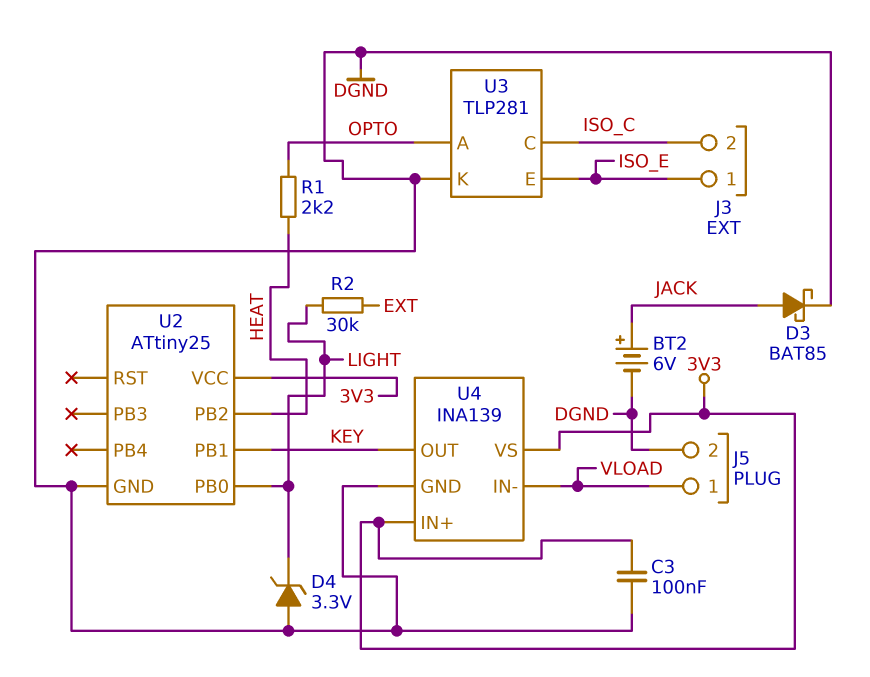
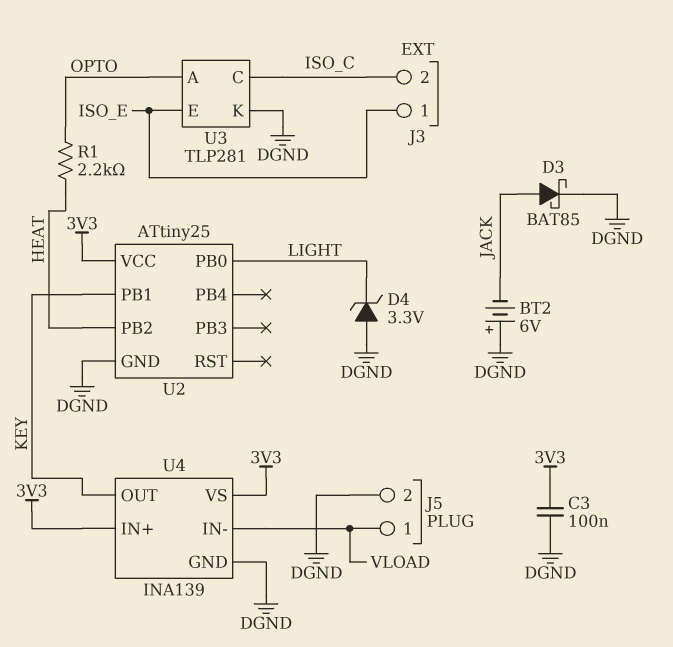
BT2: 6V (plus JACK, minus DGND) -> 6V (plus DGND, minus JACK)
R2: 30k (EXT, LIGHT) -> none

